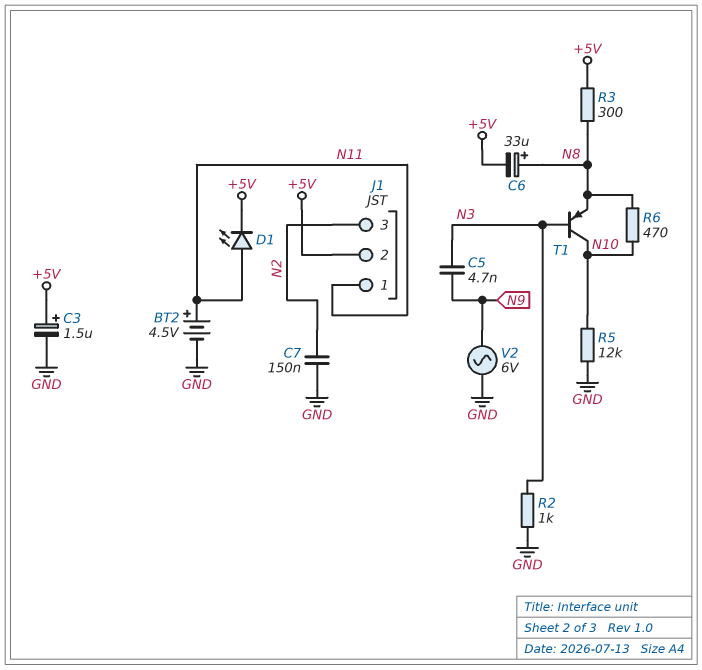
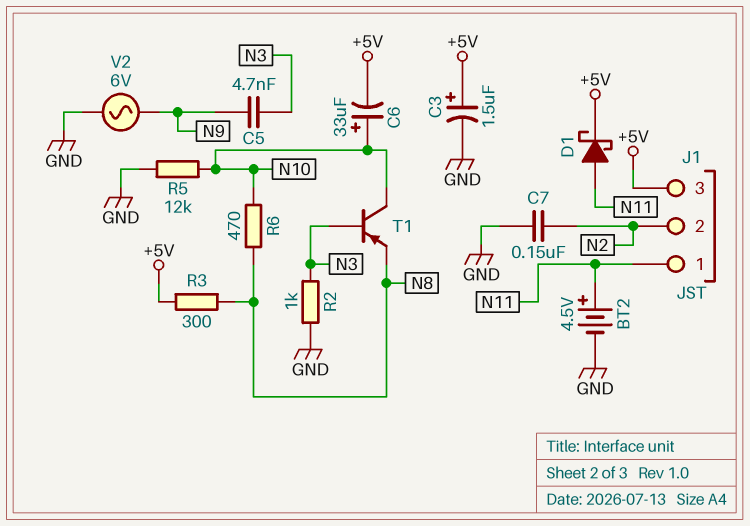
C6: 33uF (plus N8, minus +5V) -> 33uF (plus N10, minus +5V)
D1: LED (A N11, K +5V) -> schottky (A N11, K +5V)
J1 pin 2: +5V -> N2
J1 pin 3: N2 -> +5V

